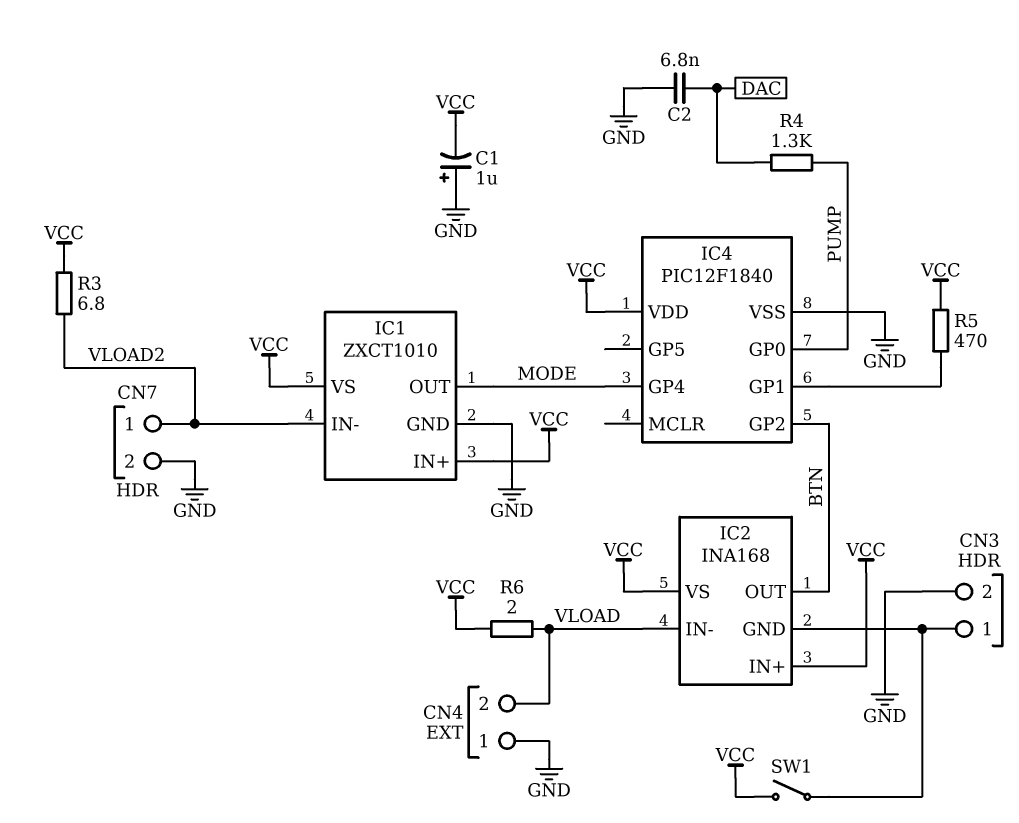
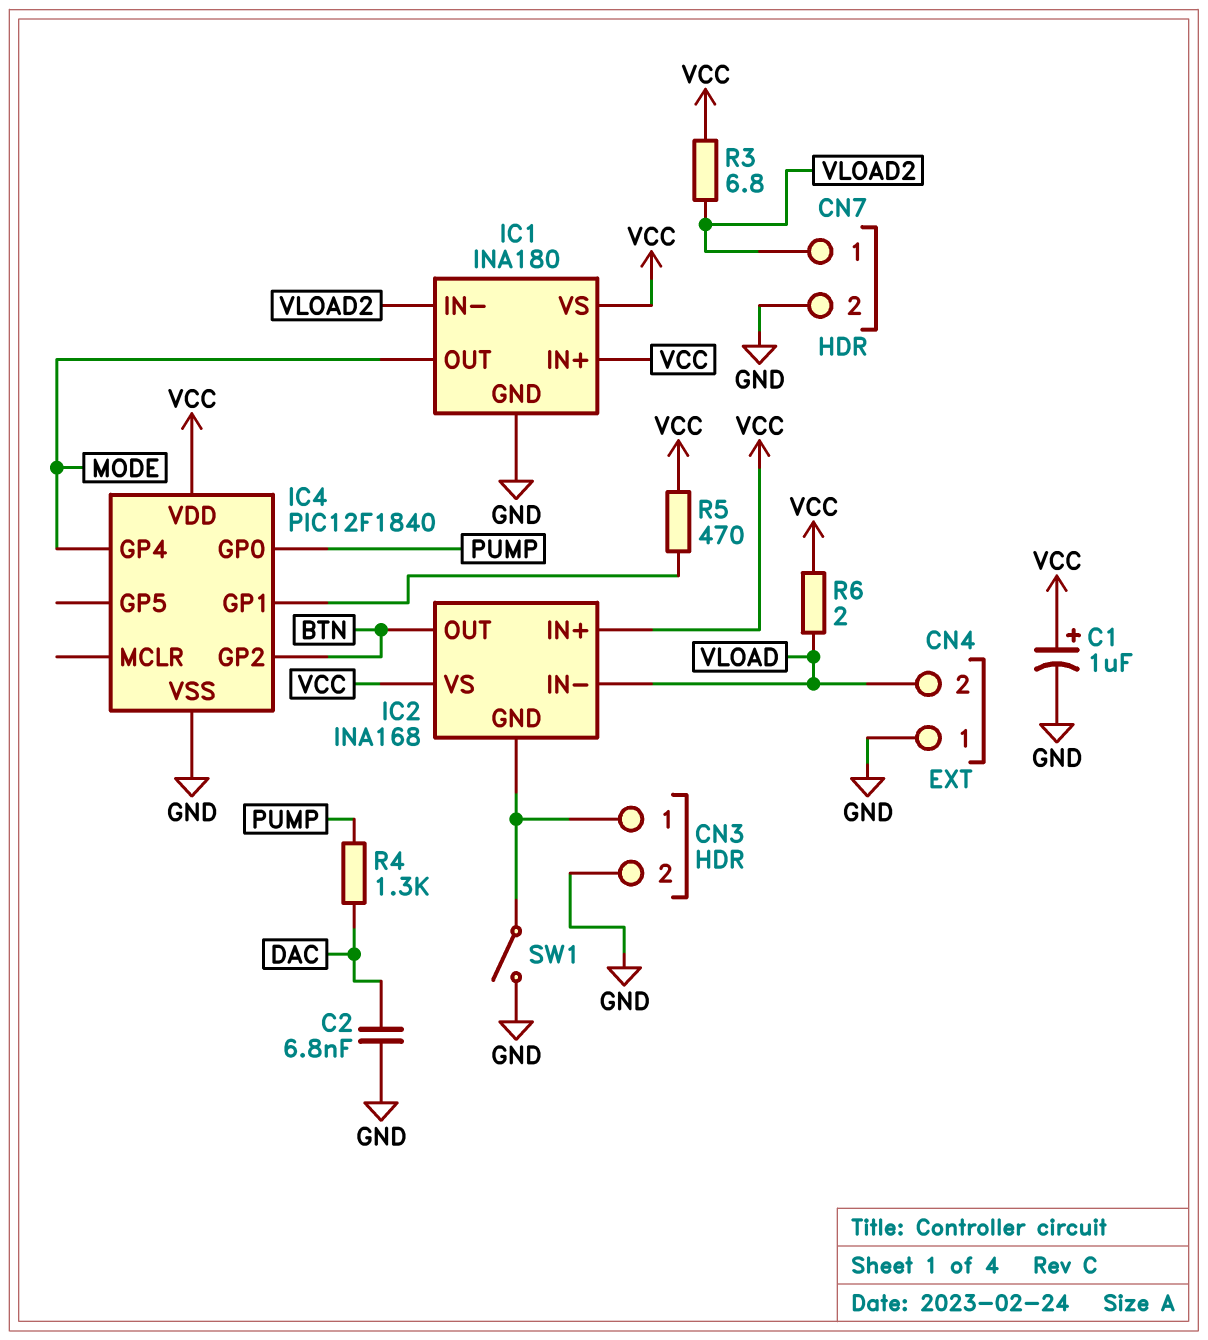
C1: 1uF (plus GND, minus VCC) -> 1uF (plus VCC, minus GND)
IC1: ZXCT1010 -> INA180
SW1: switch (CN3/1, VCC) -> switch (CN3/1, GND)

